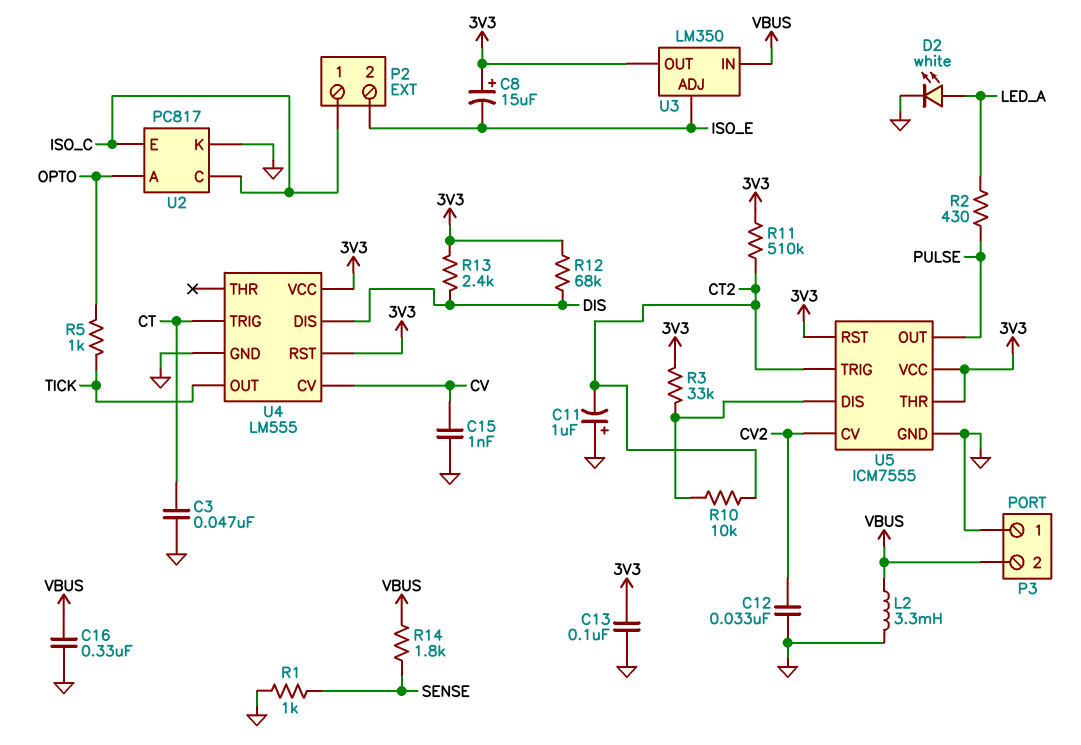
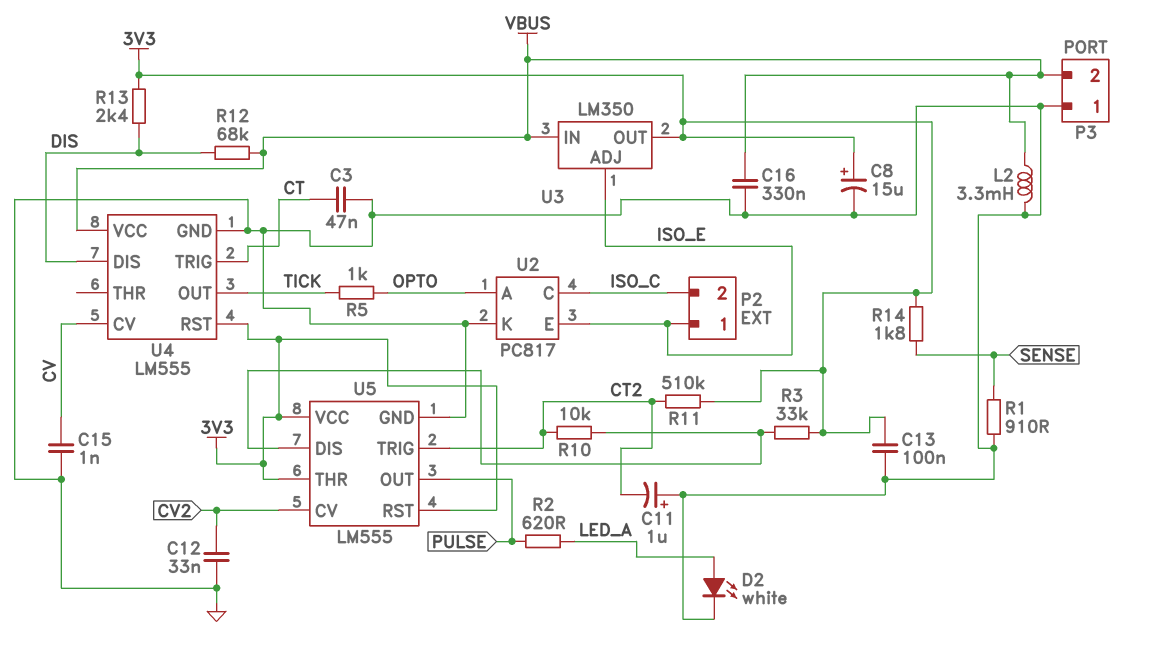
C8: 15uF (plus 3V3, minus ISO_E) -> 15uF (plus 3V3, minus GND)
P2 pin 1: ISO_C -> ISO_E
P2 pin 2: ISO_E -> ISO_C
R1: 1k (GND, SENSE) -> 910 (GND, SENSE)
R2: 430 (LED_A, PULSE) -> 620 (LED_A, PULSE)
R12: 68k (3V3, DIS) -> 68k (DIS, VBUS)
R14: 1.8k (SENSE, VBUS) -> 1.8k (3V3, SENSE)
U2 pin E: ISO_C -> ISO_E
U4 pin VCC: 3V3 -> VBUS
U5: ICM7555 -> LM555

